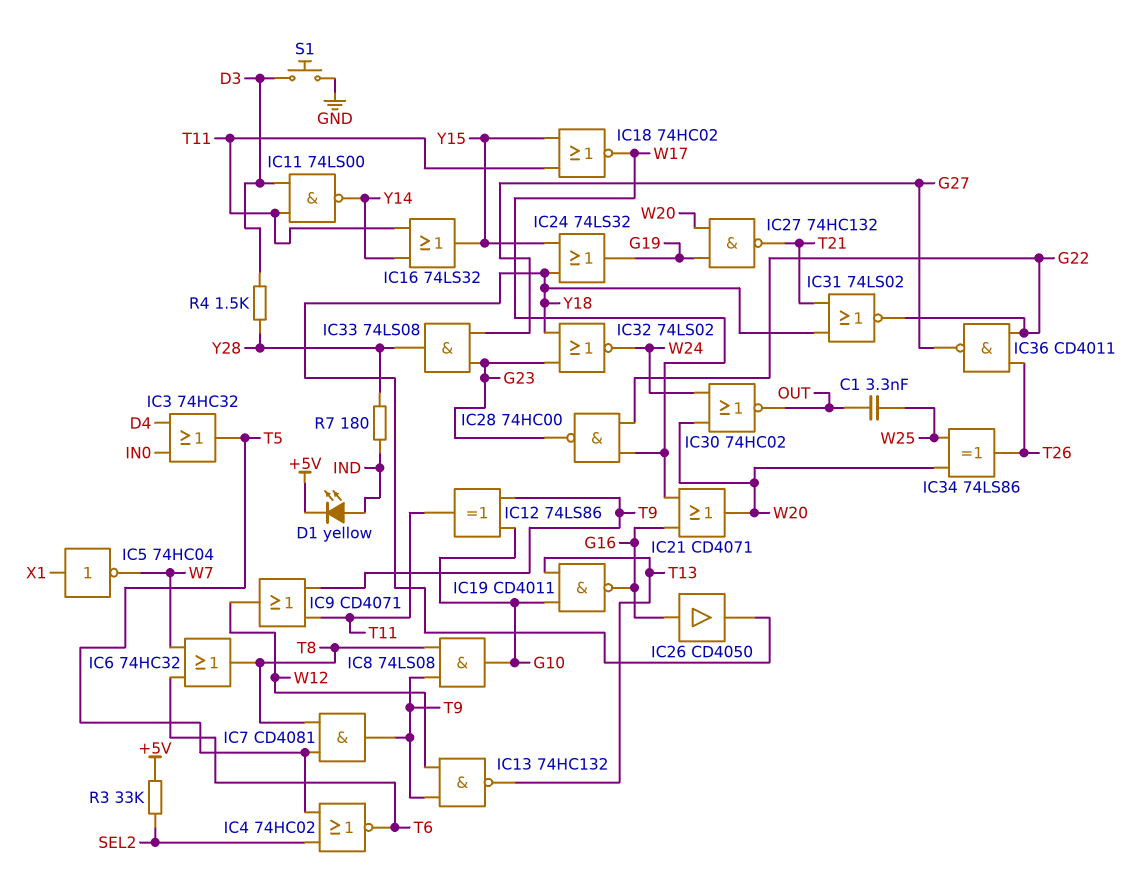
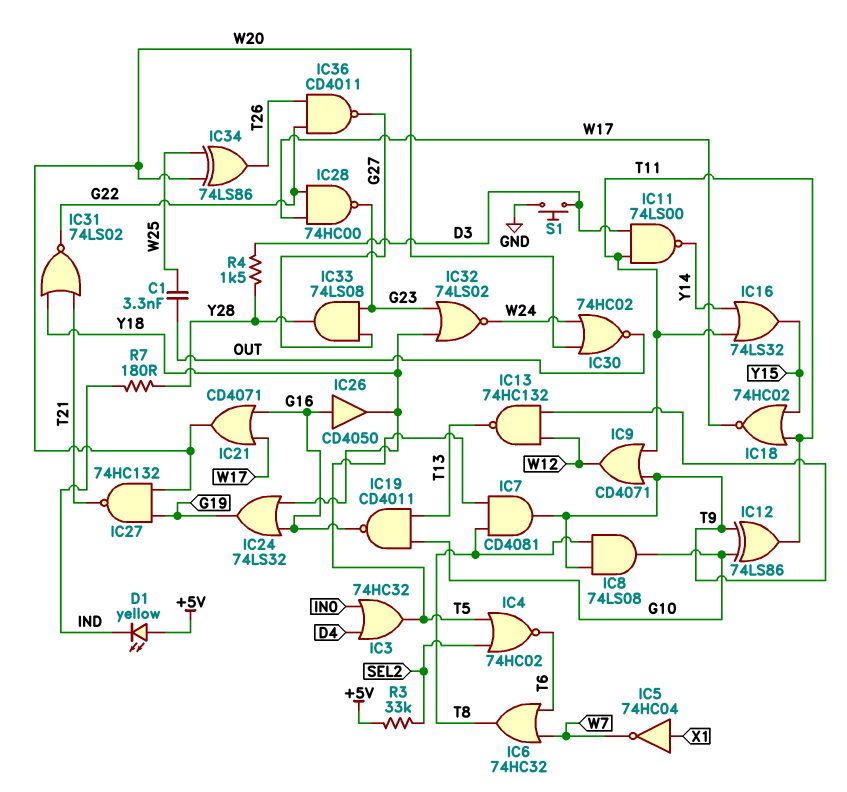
D1: LED yellow (A IND, K +5V) -> LED yellow (A +5V, K IND)
IC24: OR 74LS32 (in Y15, in Y18, out G19) -> OR 74LS32 (in G16, in Y18, out G19)

